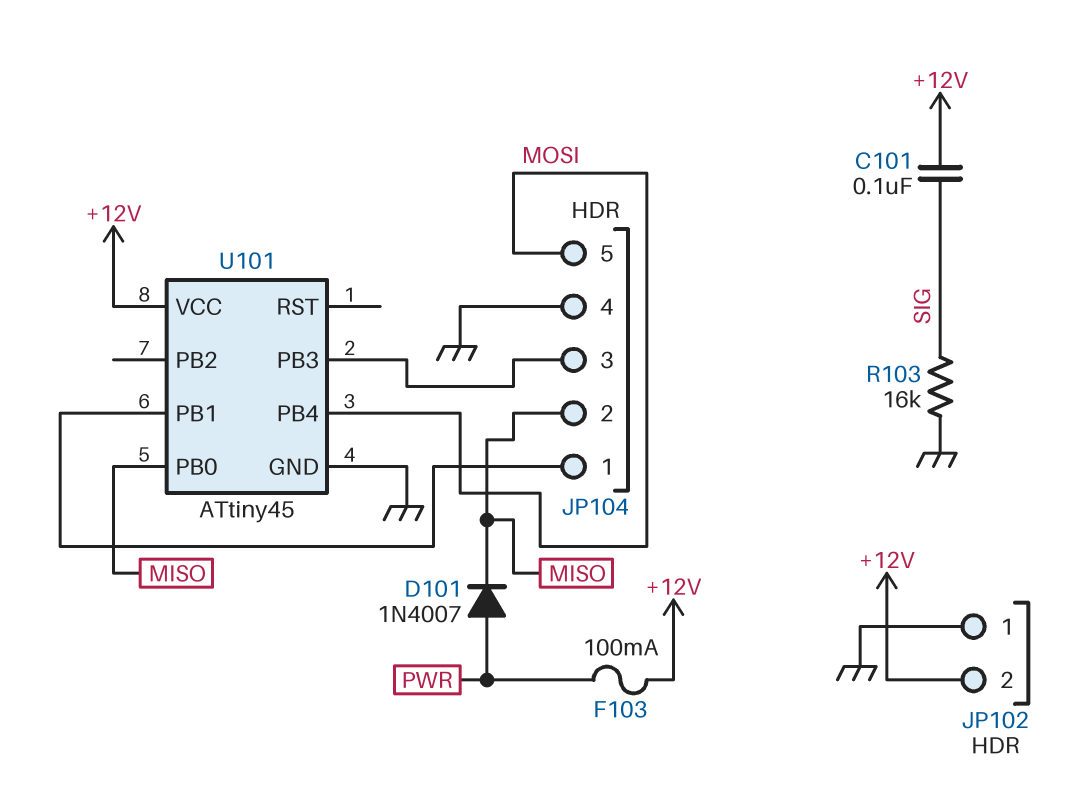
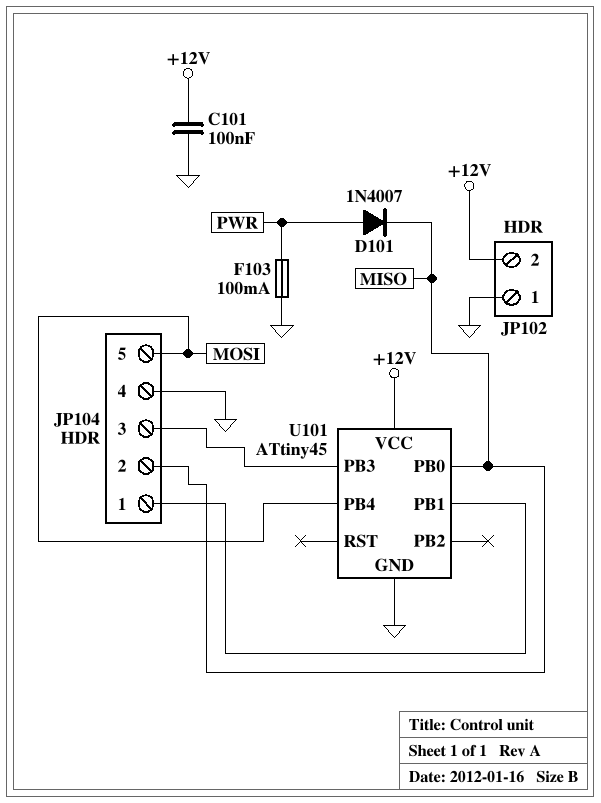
C101: 100nF (+12V, SIG) -> 100nF (+12V, GND)
F103: 100mA (+12V, PWR) -> 100mA (GND, PWR)
R103: 16k (GND, SIG) -> none

